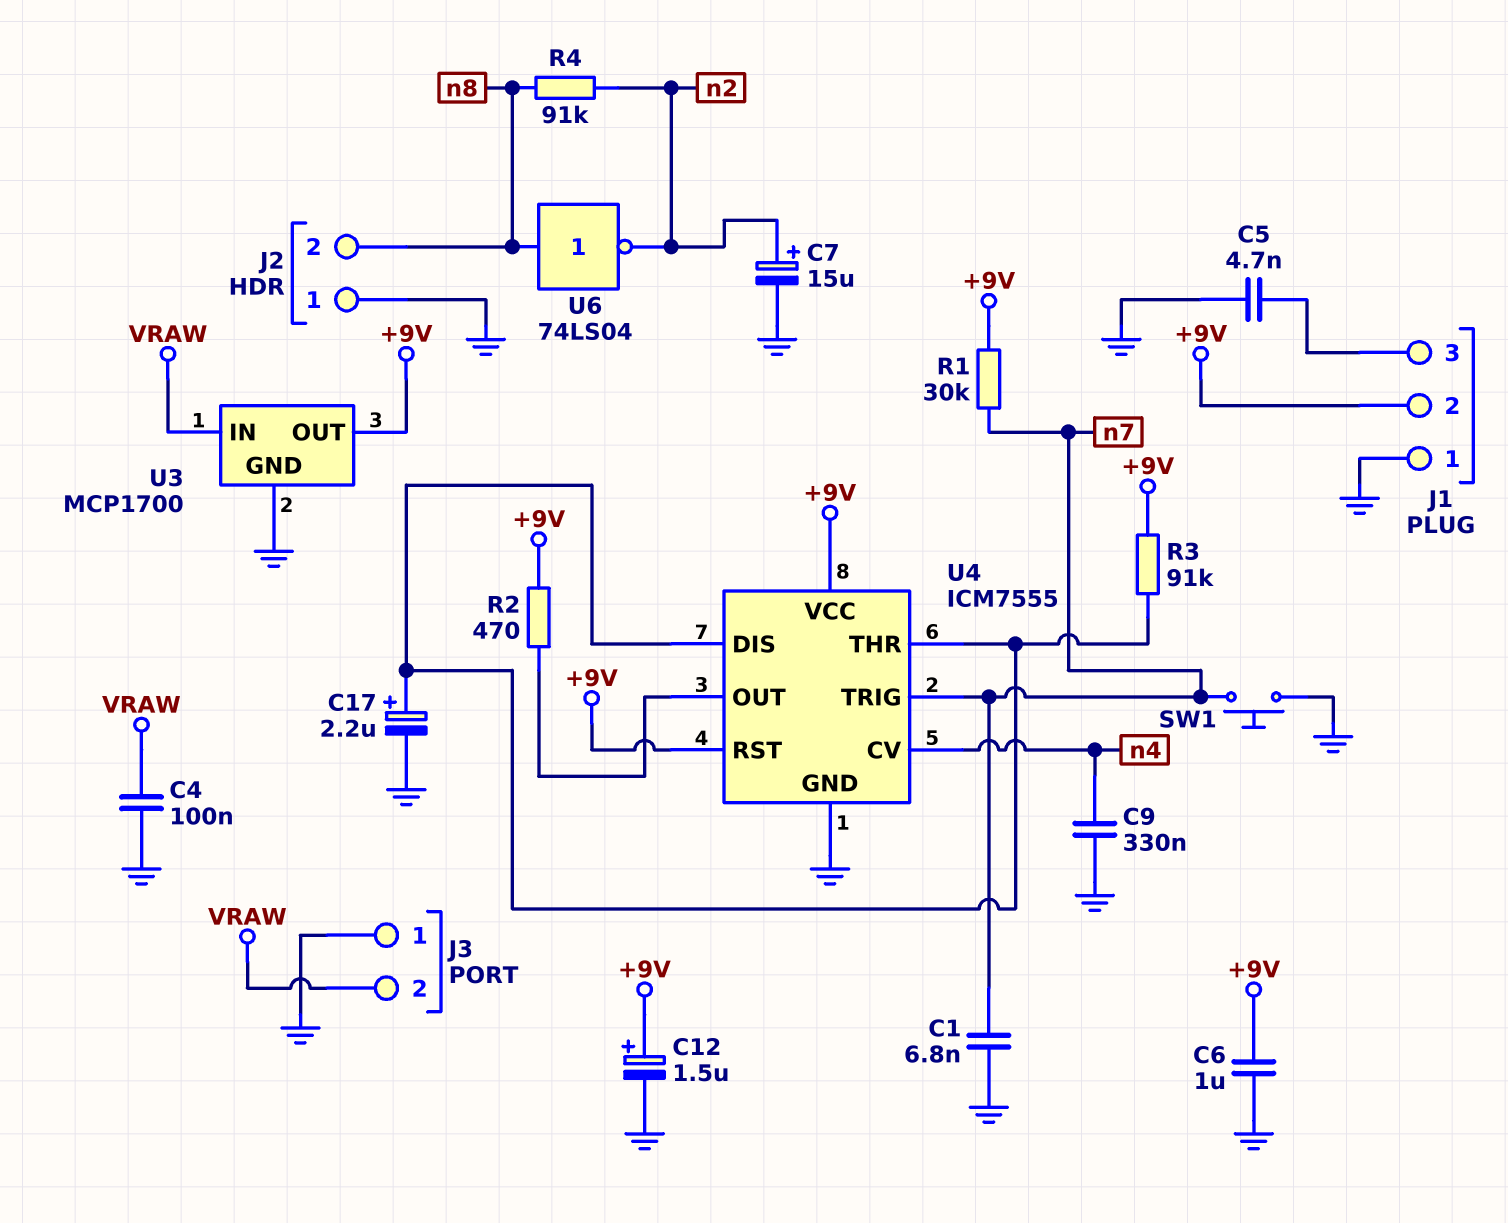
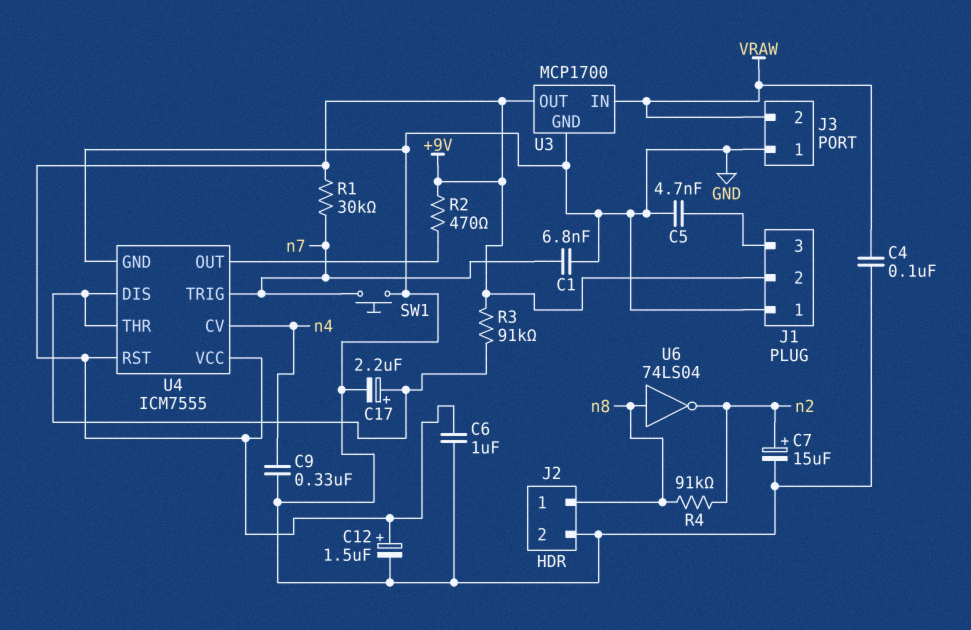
J2 pin 1: GND -> n8
J2 pin 2: n8 -> GND

